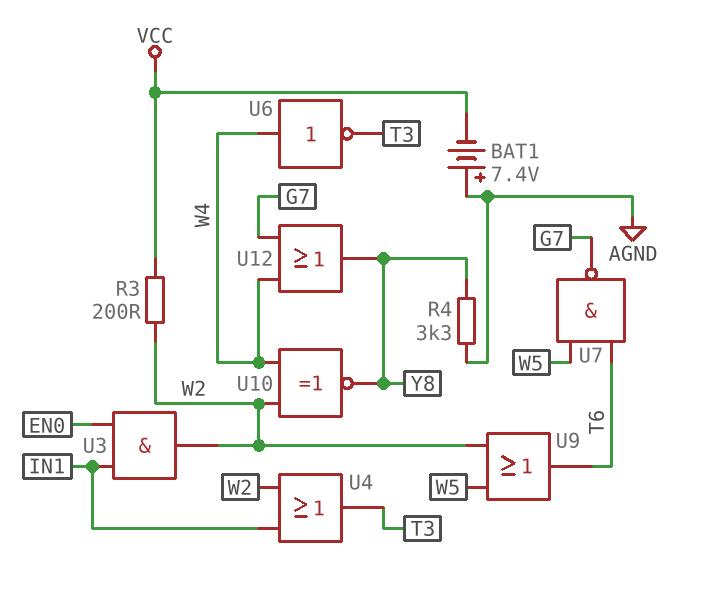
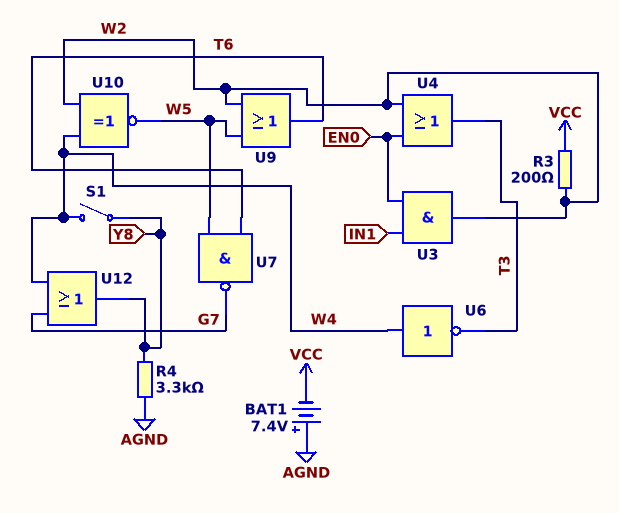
S1: none -> switch (W4, Y8)
U4: OR (in IN1, in W2, out T3) -> OR (in EN0, in W2, out T3)
U10: XNOR (in W2, in W4, out Y8) -> XNOR (in W2, in W4, out W5)

